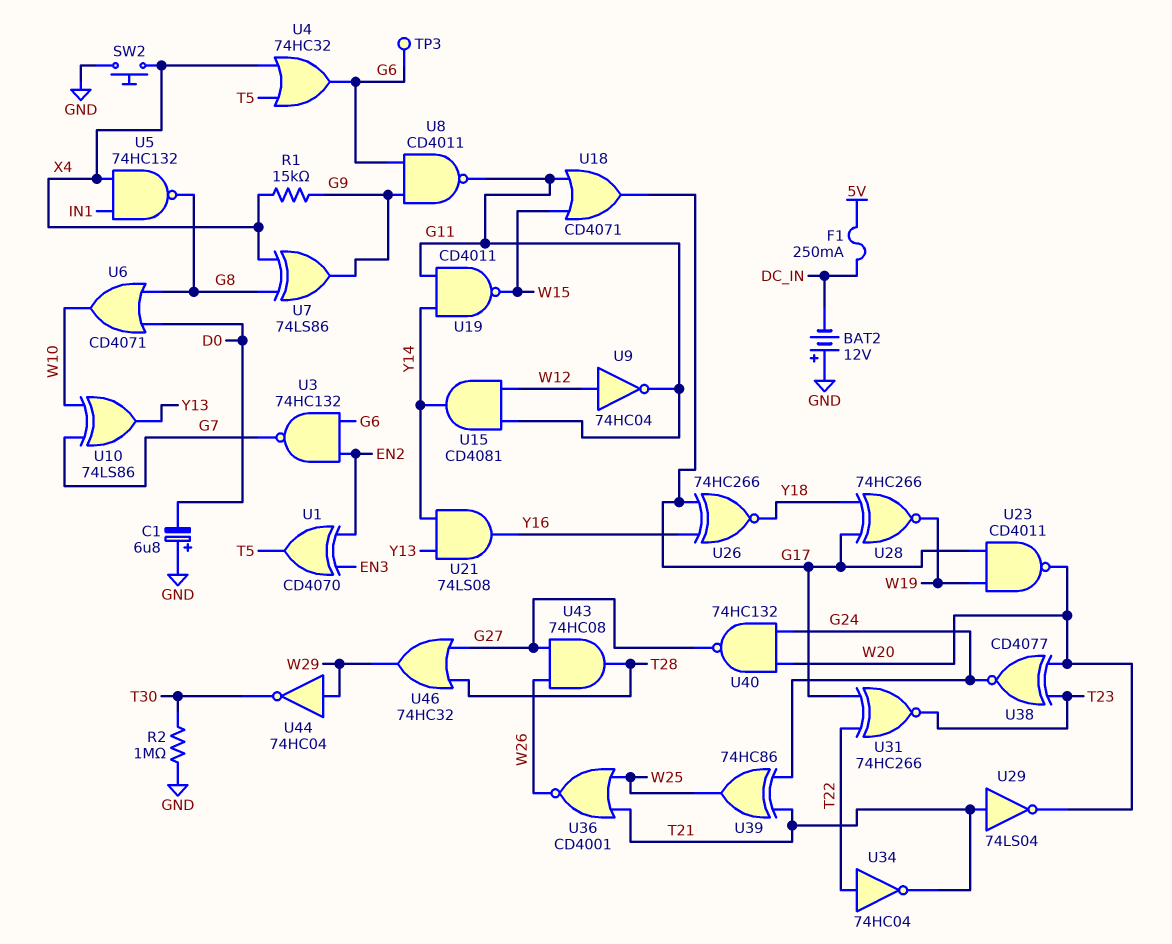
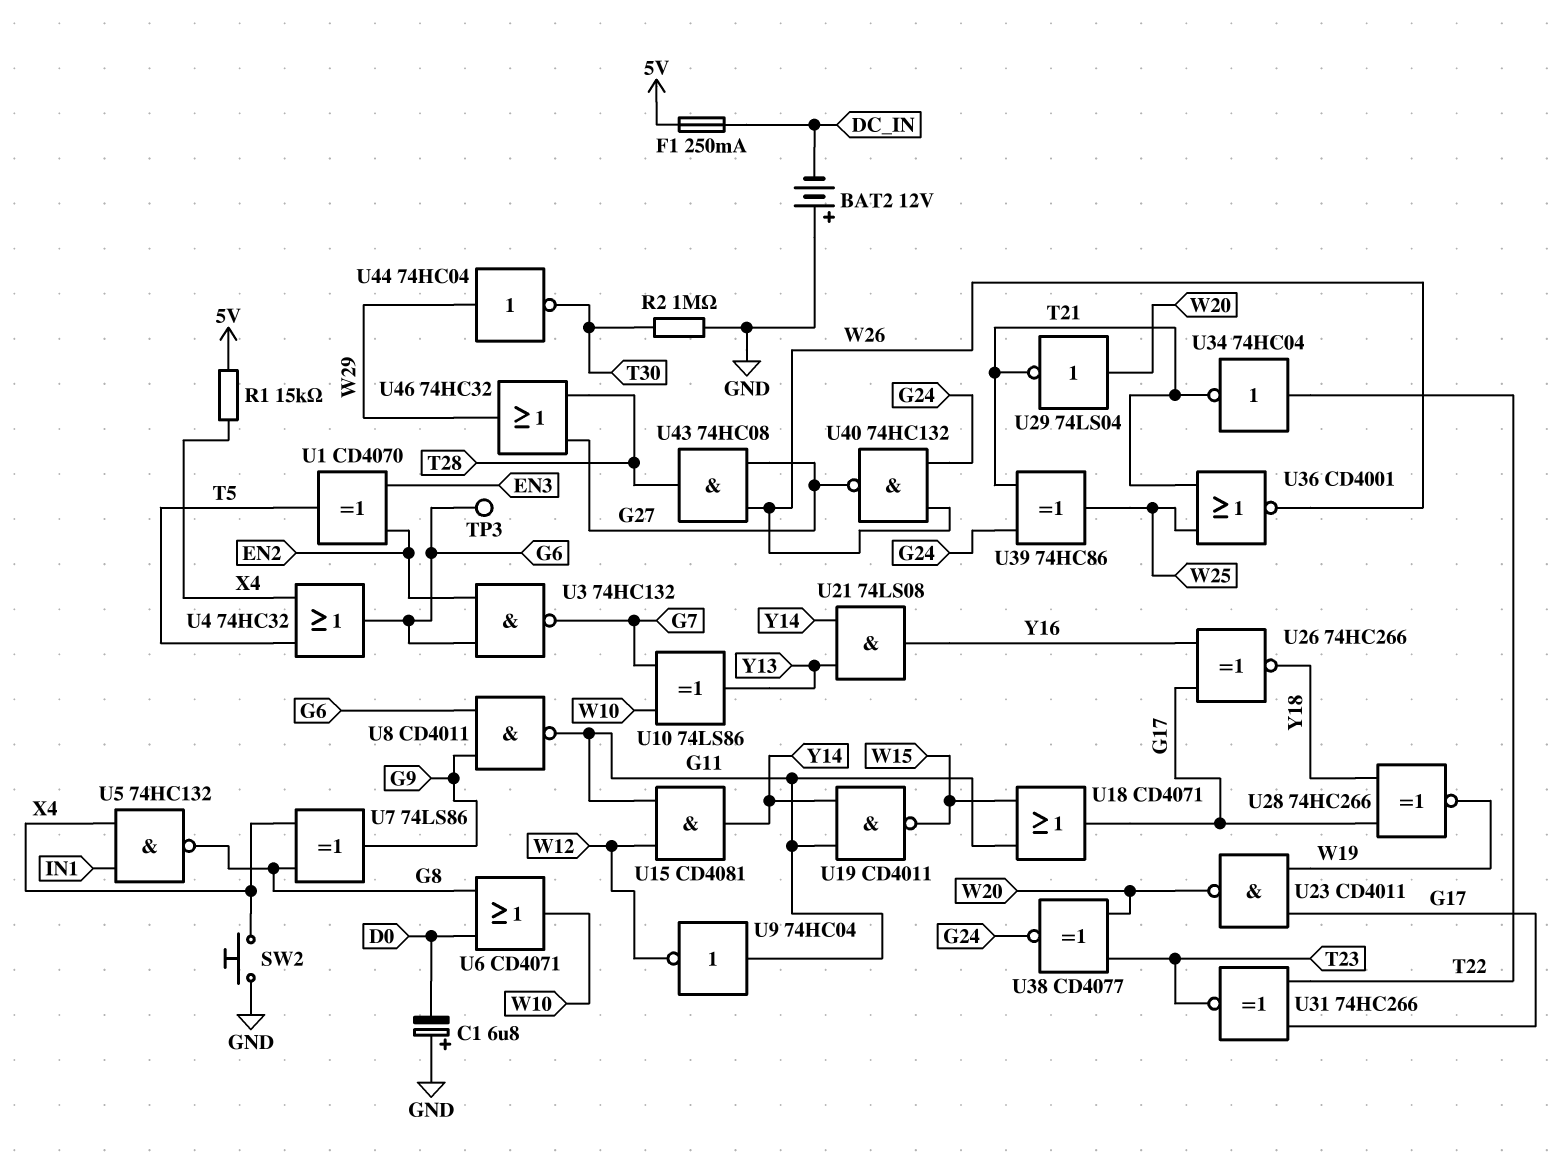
R1: 15k (G9, X4) -> 15k (5V, X4)
U9: NOT 74HC04 (in W12, out G11) -> NOT 74HC04 (in G11, out W12)
U29: NOT 74LS04 (in T21, out W20) -> NOT 74LS04 (in W20, out T21)
U40: NAND 74HC132 (in G24, in W20, out G27) -> NAND 74HC132 (in G24, in W26, out G27)

